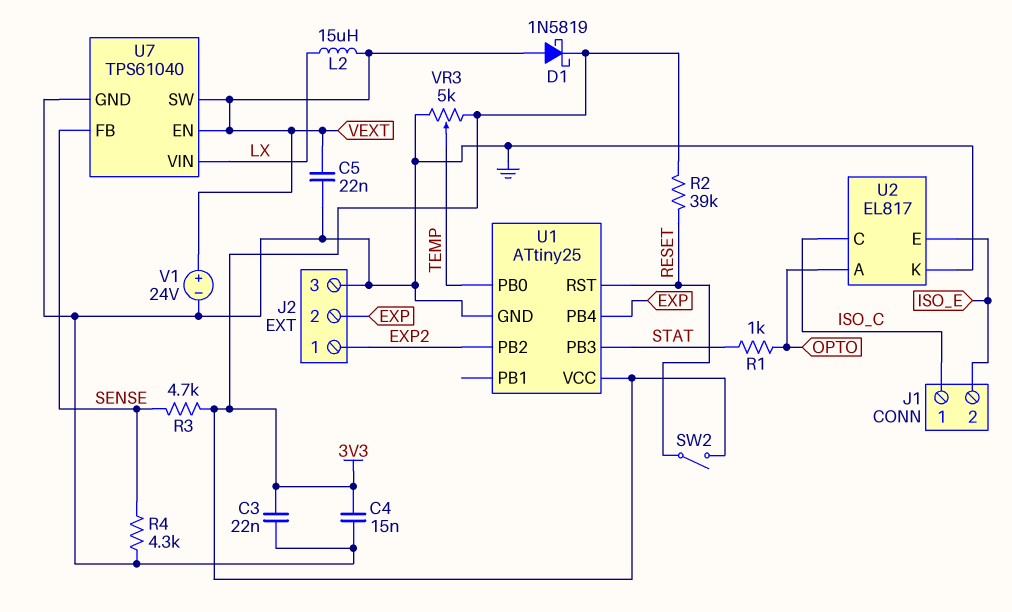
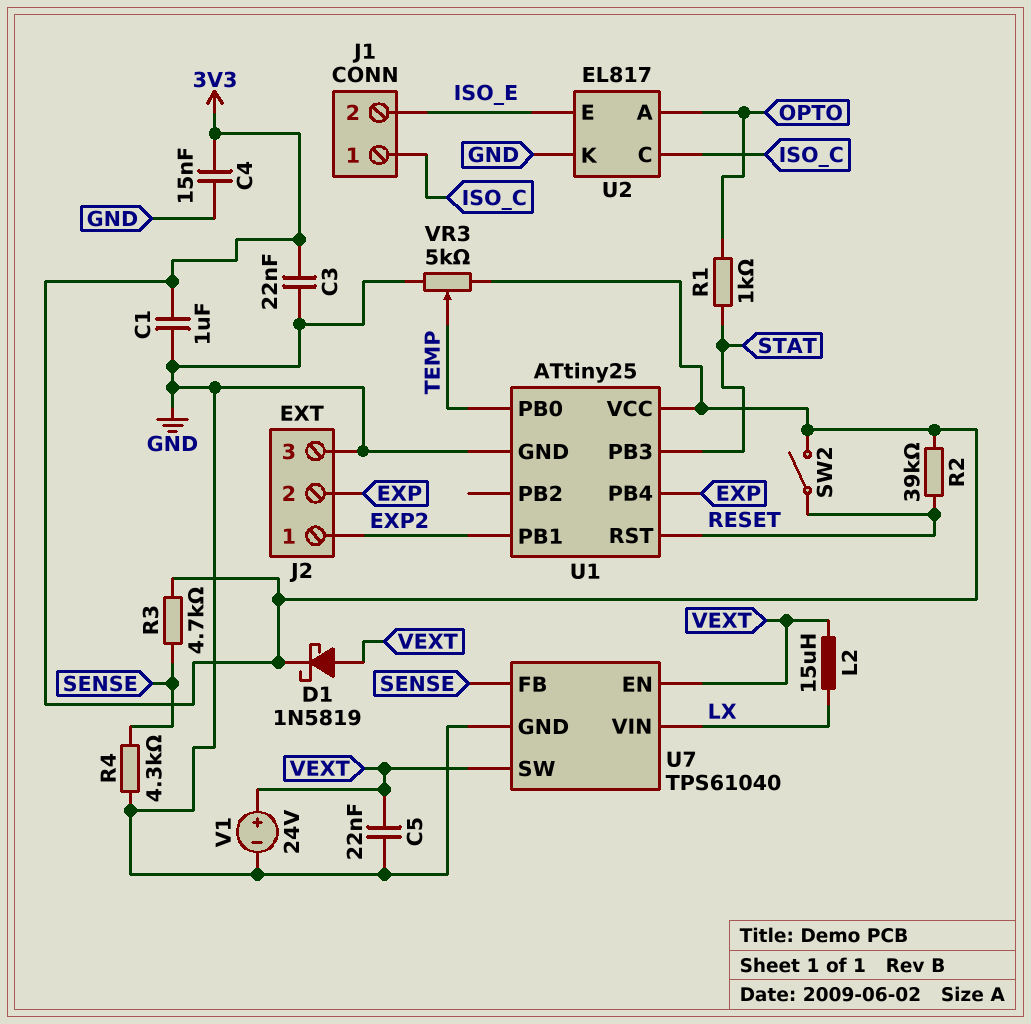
C1: none -> 1uF (3V3, GND)
U1 pin PB1: none -> EXP2
U1 pin PB2: EXP2 -> none

